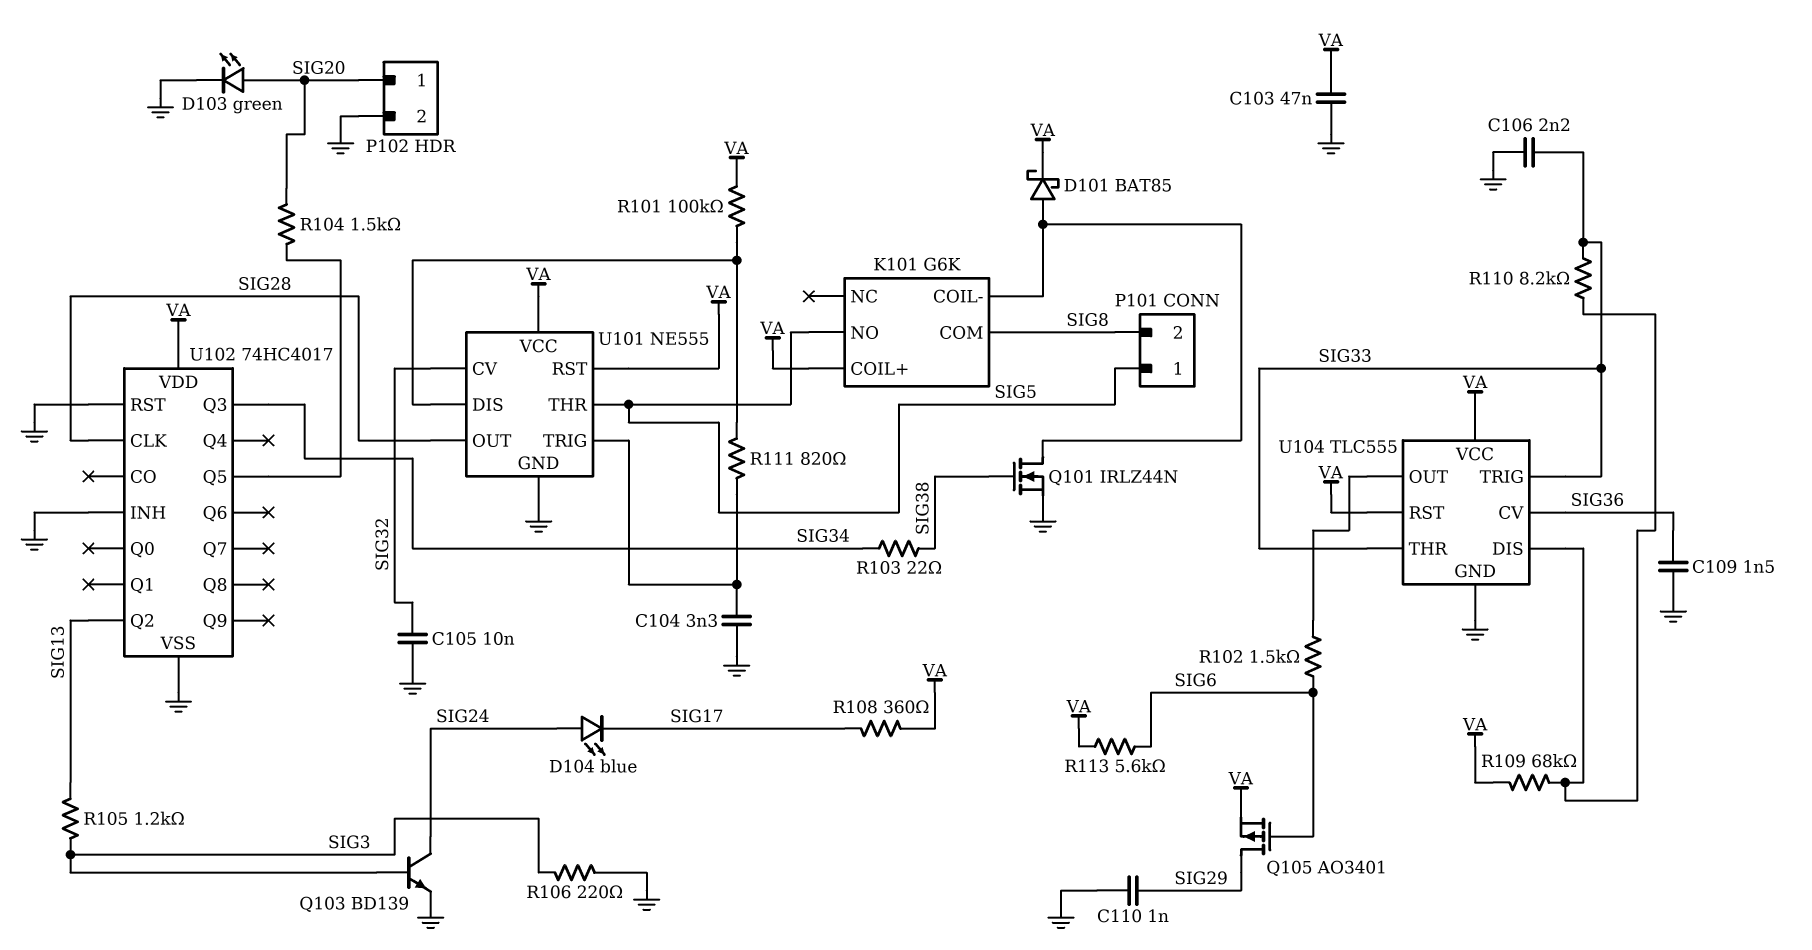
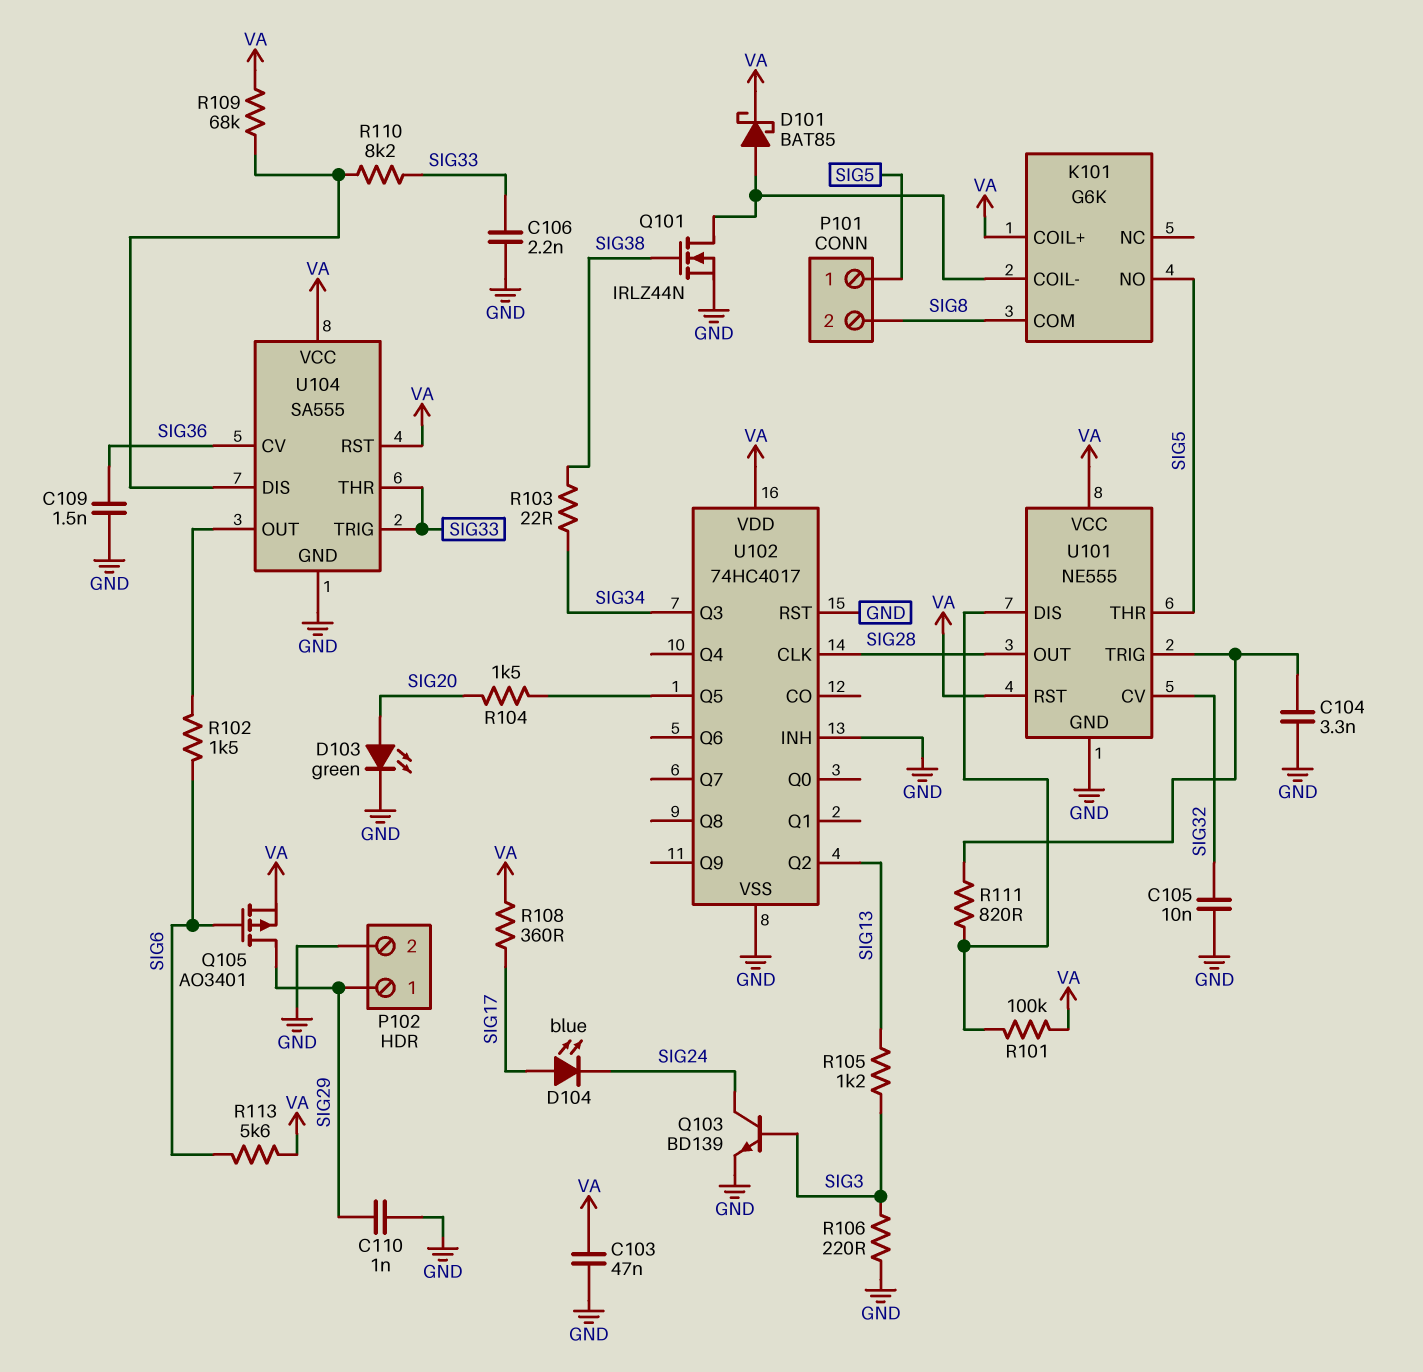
D104: LED blue (A SIG24, K SIG17) -> LED blue (A SIG17, K SIG24)
P102 pin 1: SIG20 -> SIG29
U104: TLC555 -> SA555

